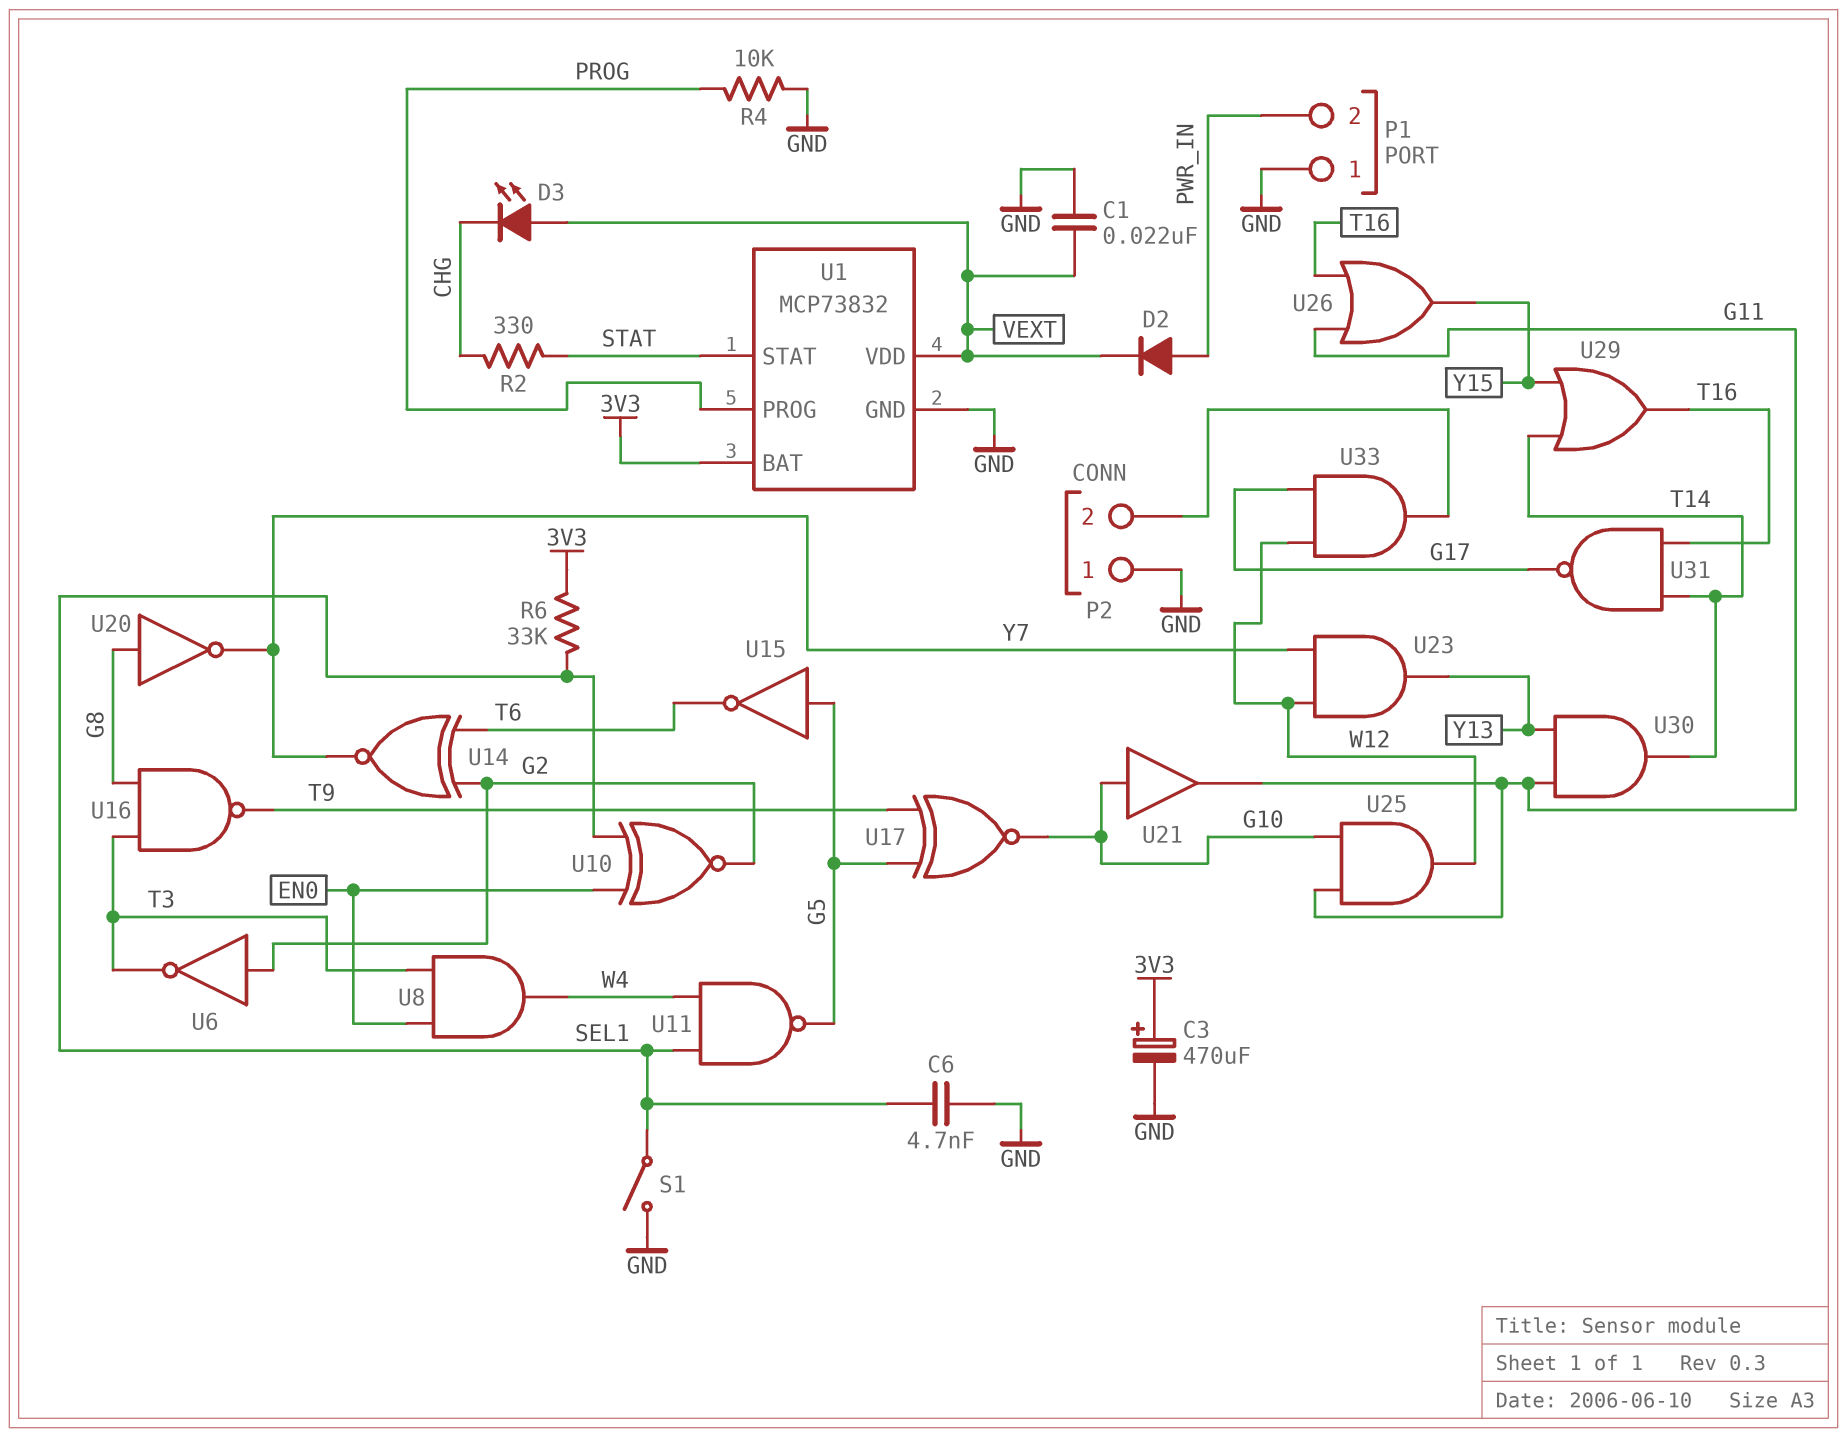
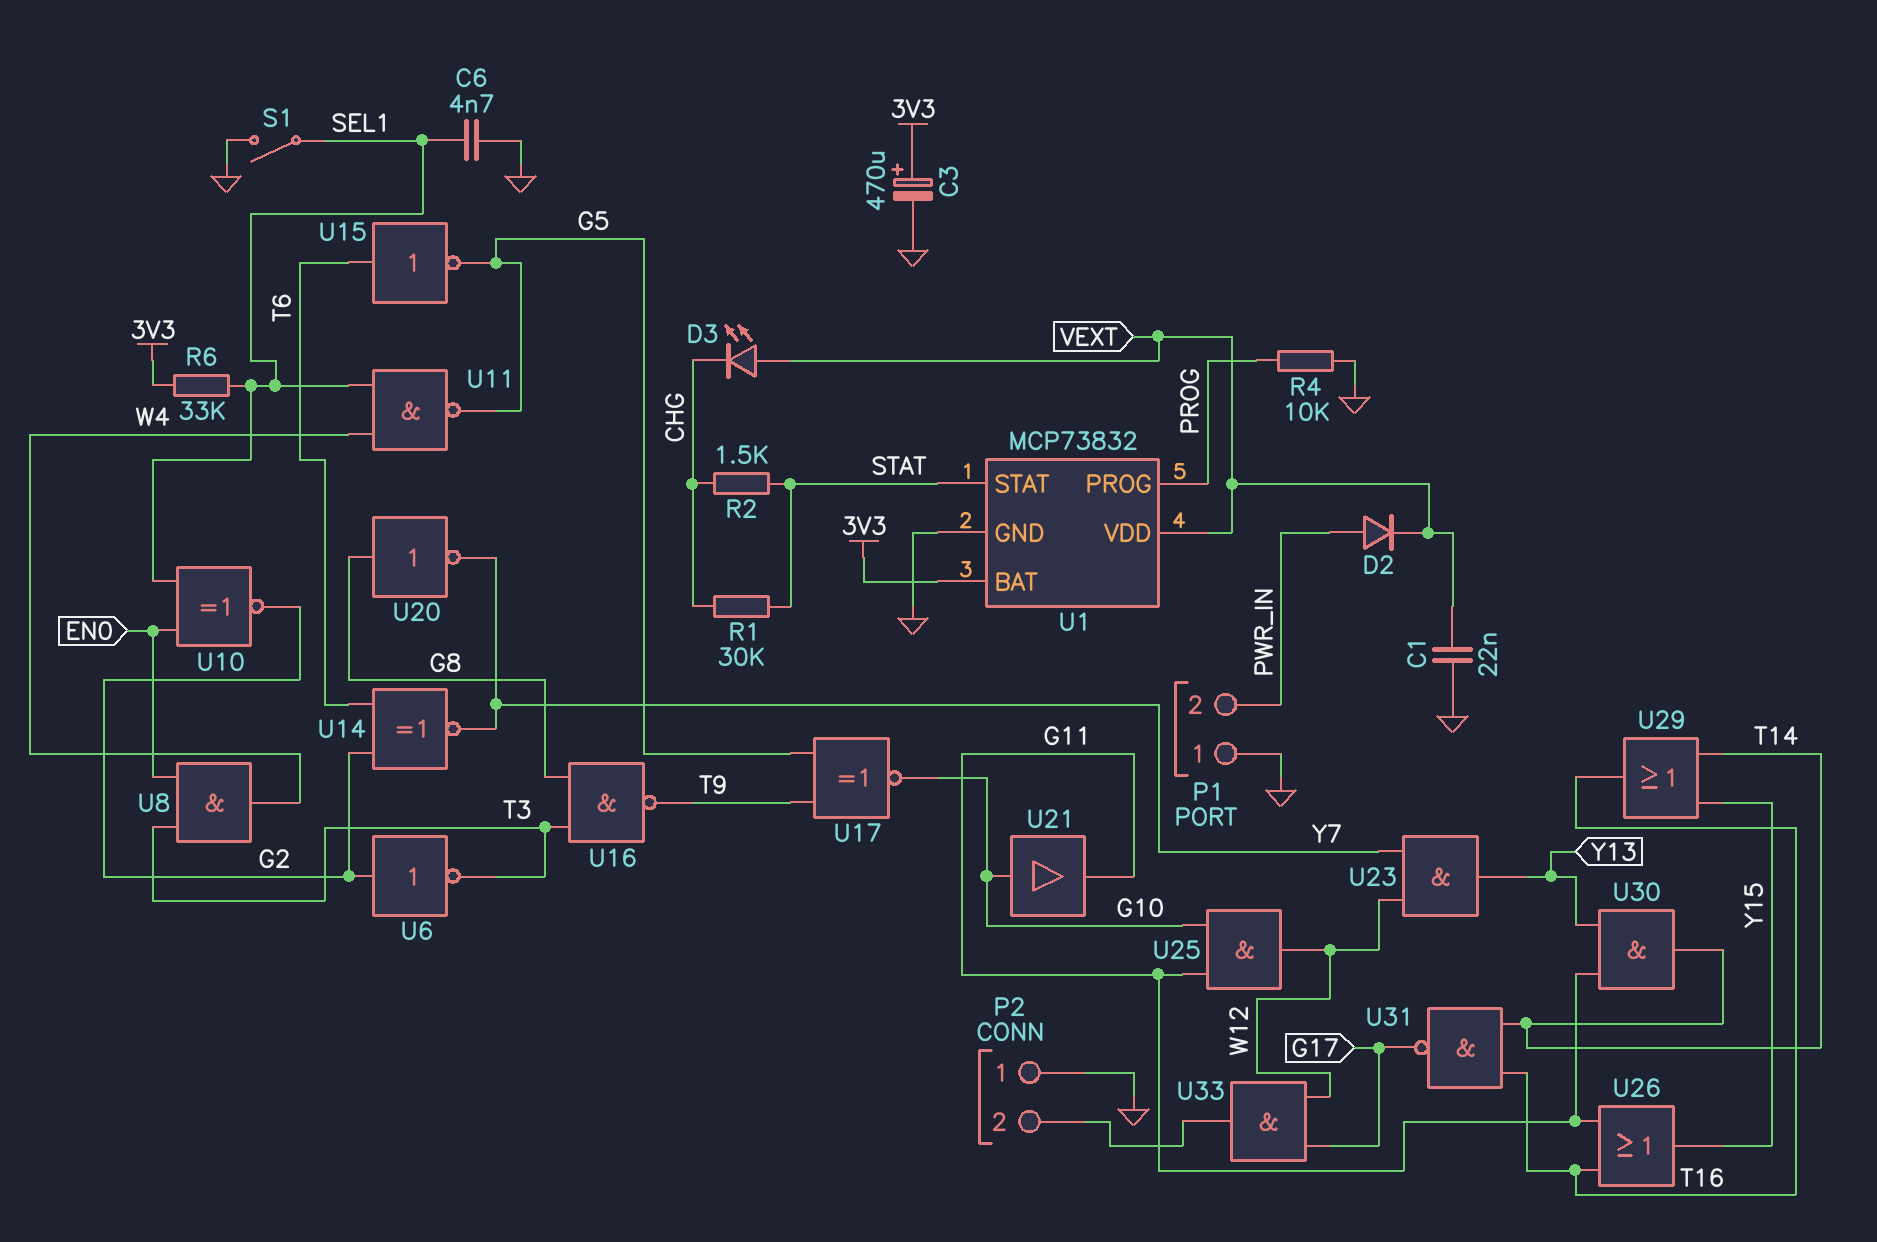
R1: none -> 30k (CHG, STAT)
R2: 330 (CHG, STAT) -> 1.5k (CHG, STAT)
U15: NOT (in G5, out T6) -> NOT (in T6, out G5)

